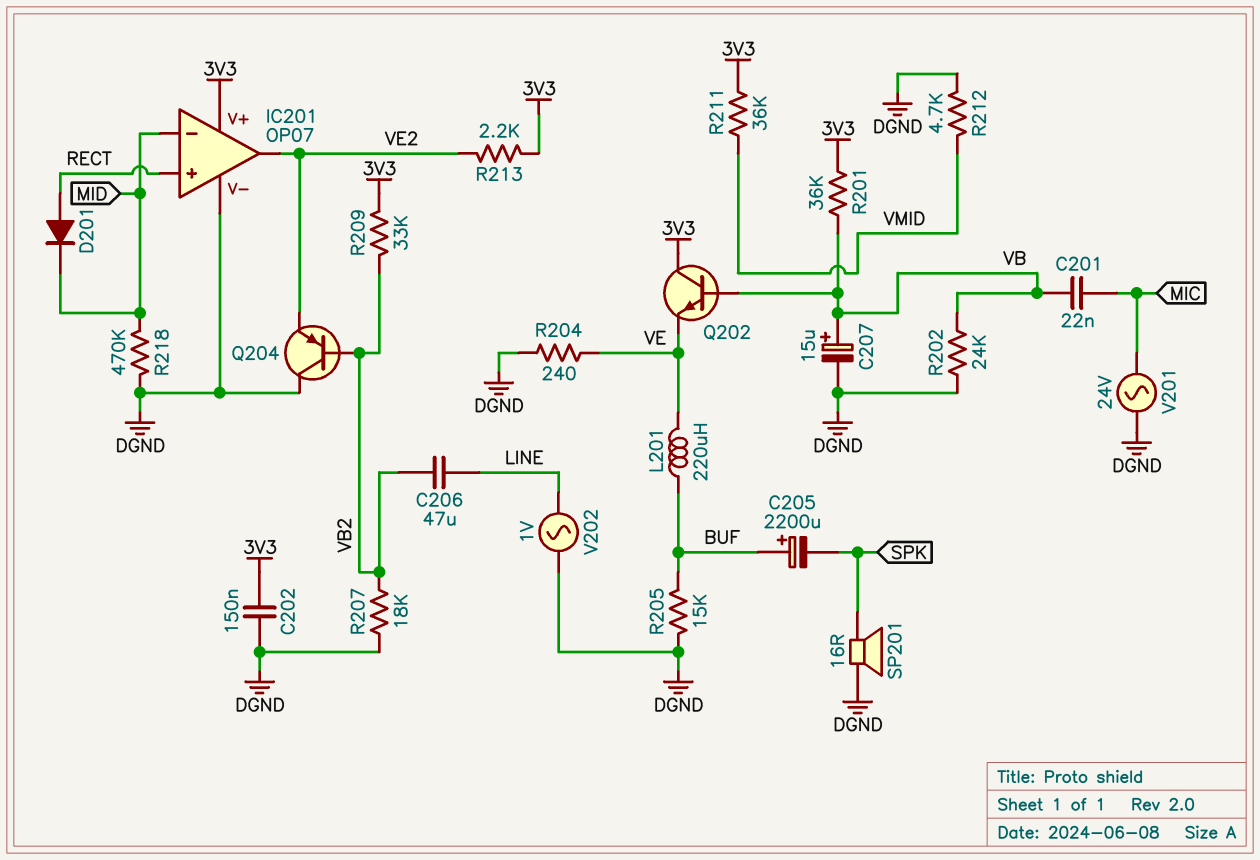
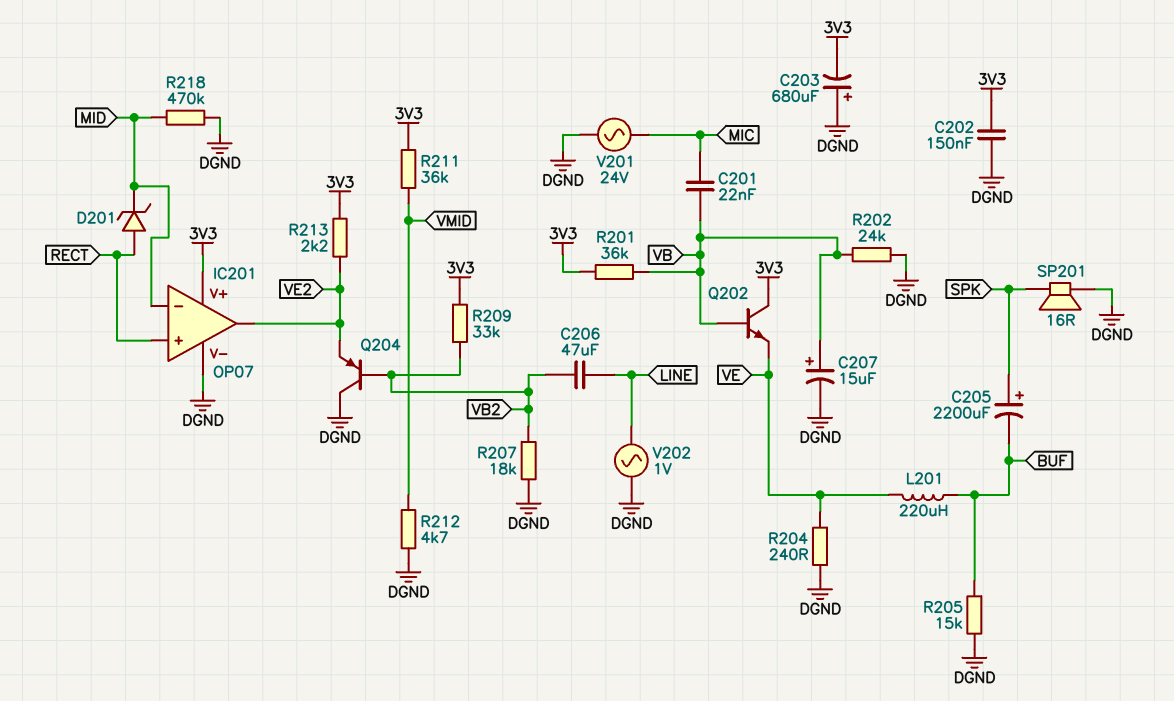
C203: none -> 680uF (plus DGND, minus 3V3)
C205: 2200uF (plus BUF, minus SPK) -> 2200uF (plus SPK, minus BUF)
D201: diode (A RECT, K MID) -> zener (A RECT, K MID)

